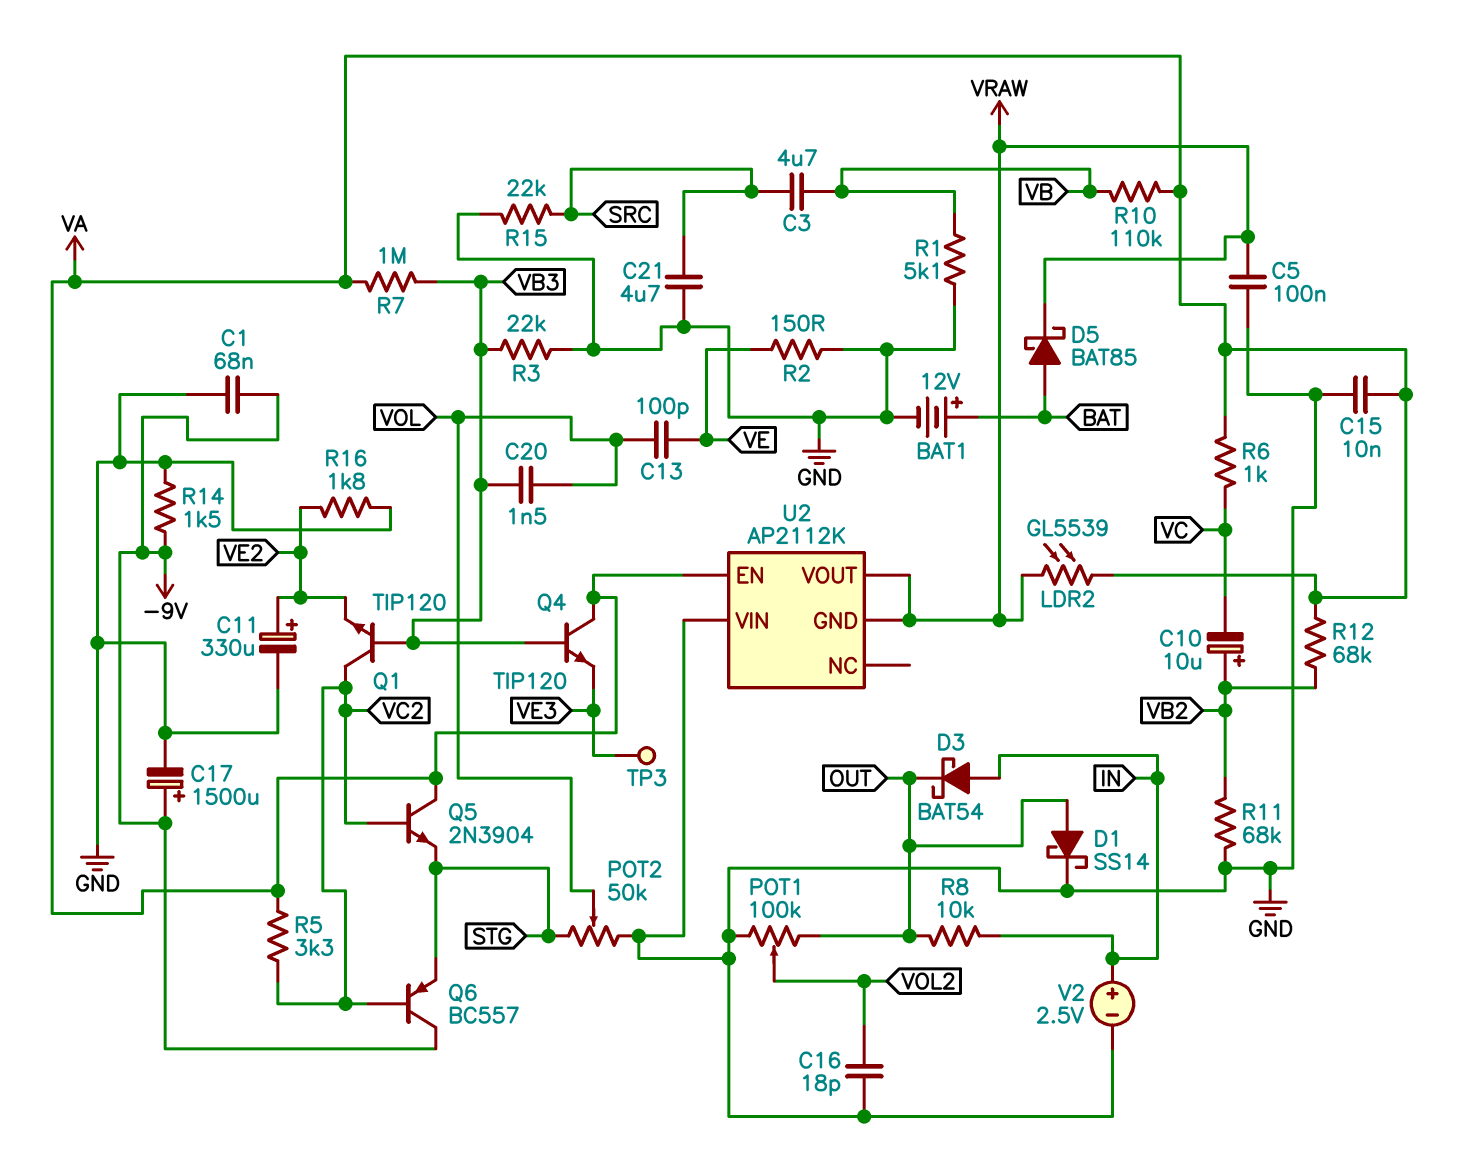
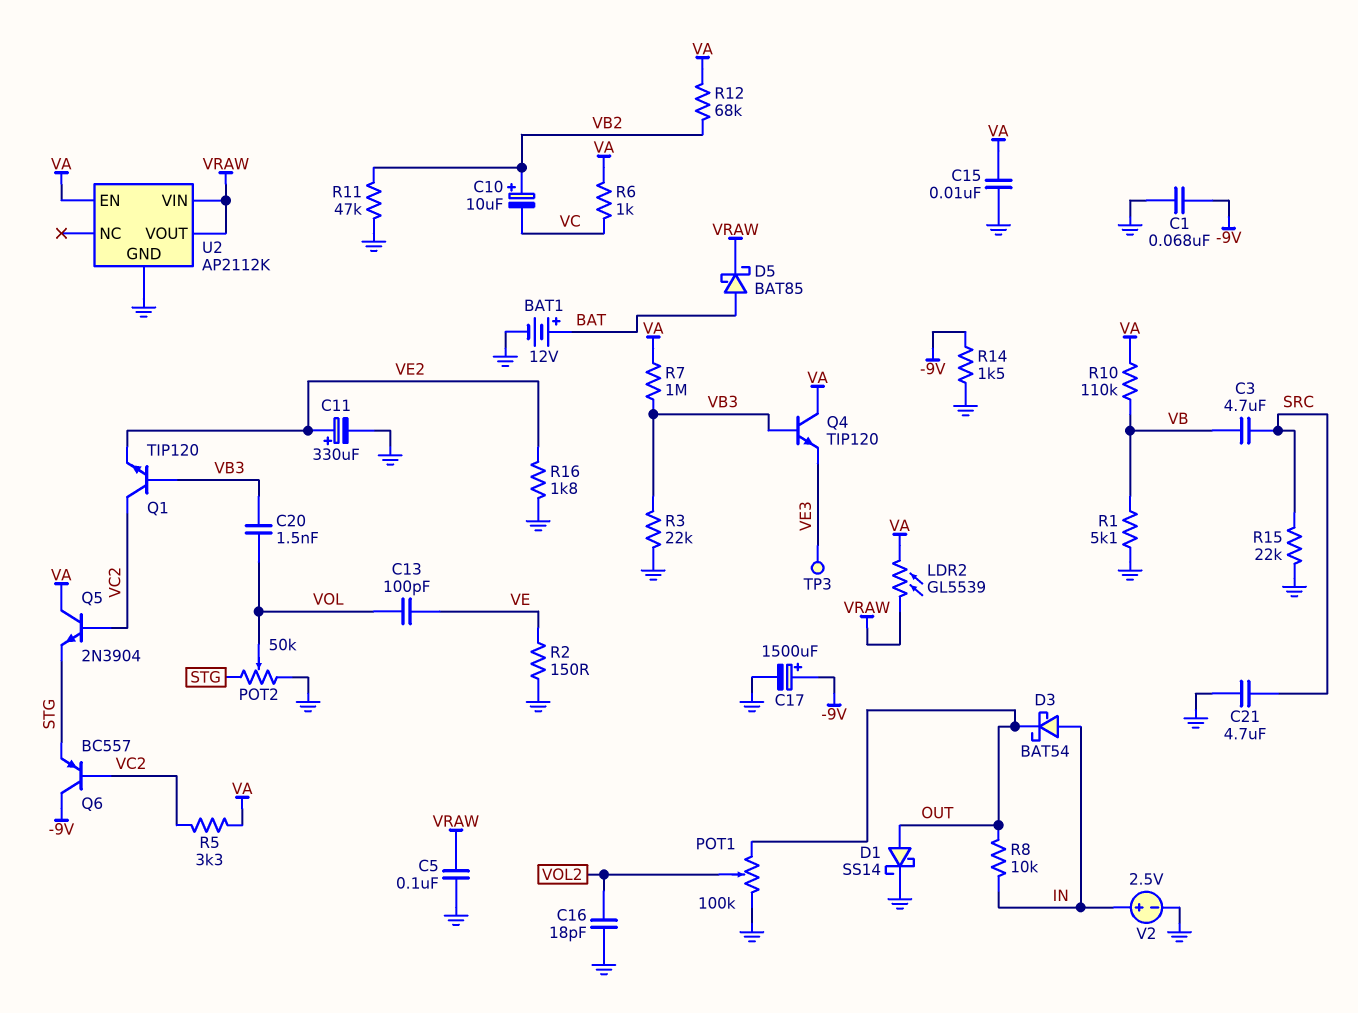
R11: 68k (GND, VB2) -> 47k (GND, VB2)
U2 pin GND: VRAW -> GND
U2 pin VIN: GND -> VRAW

